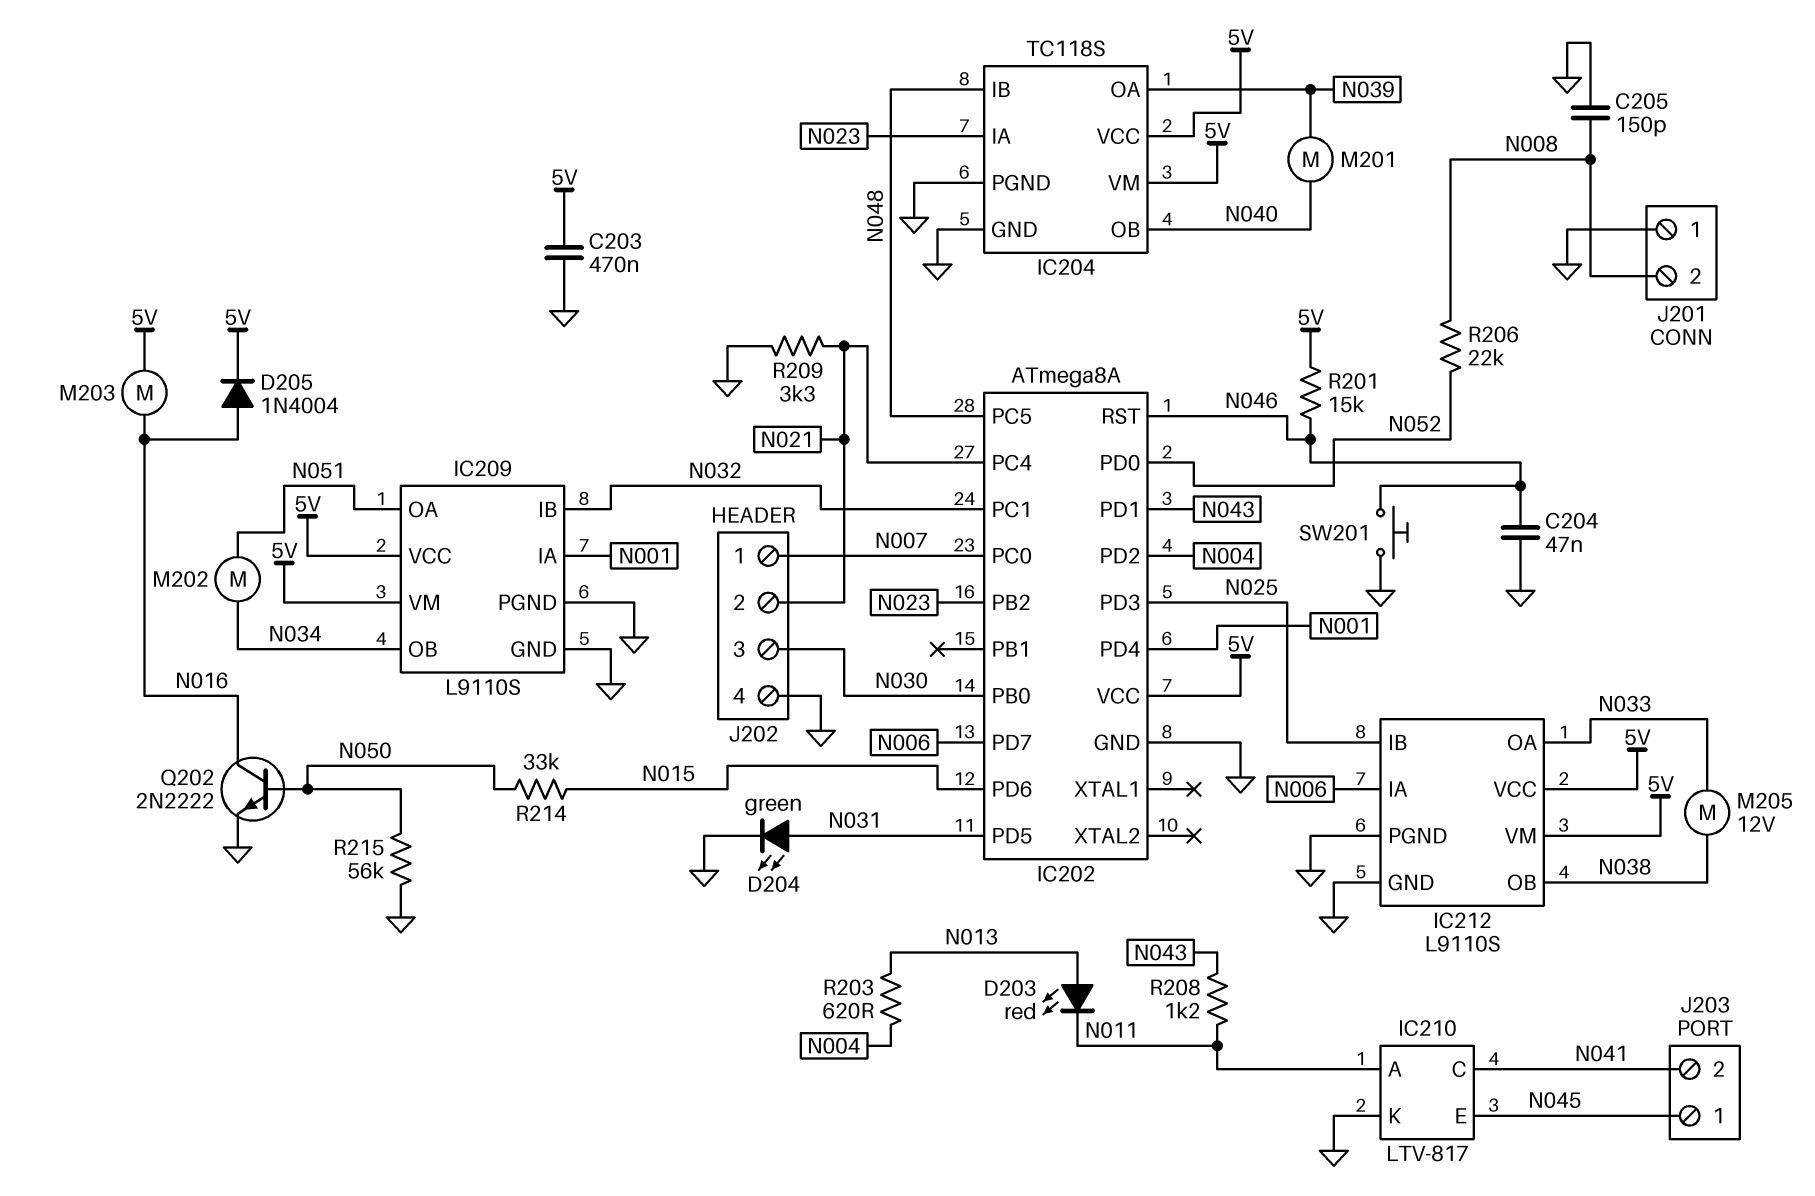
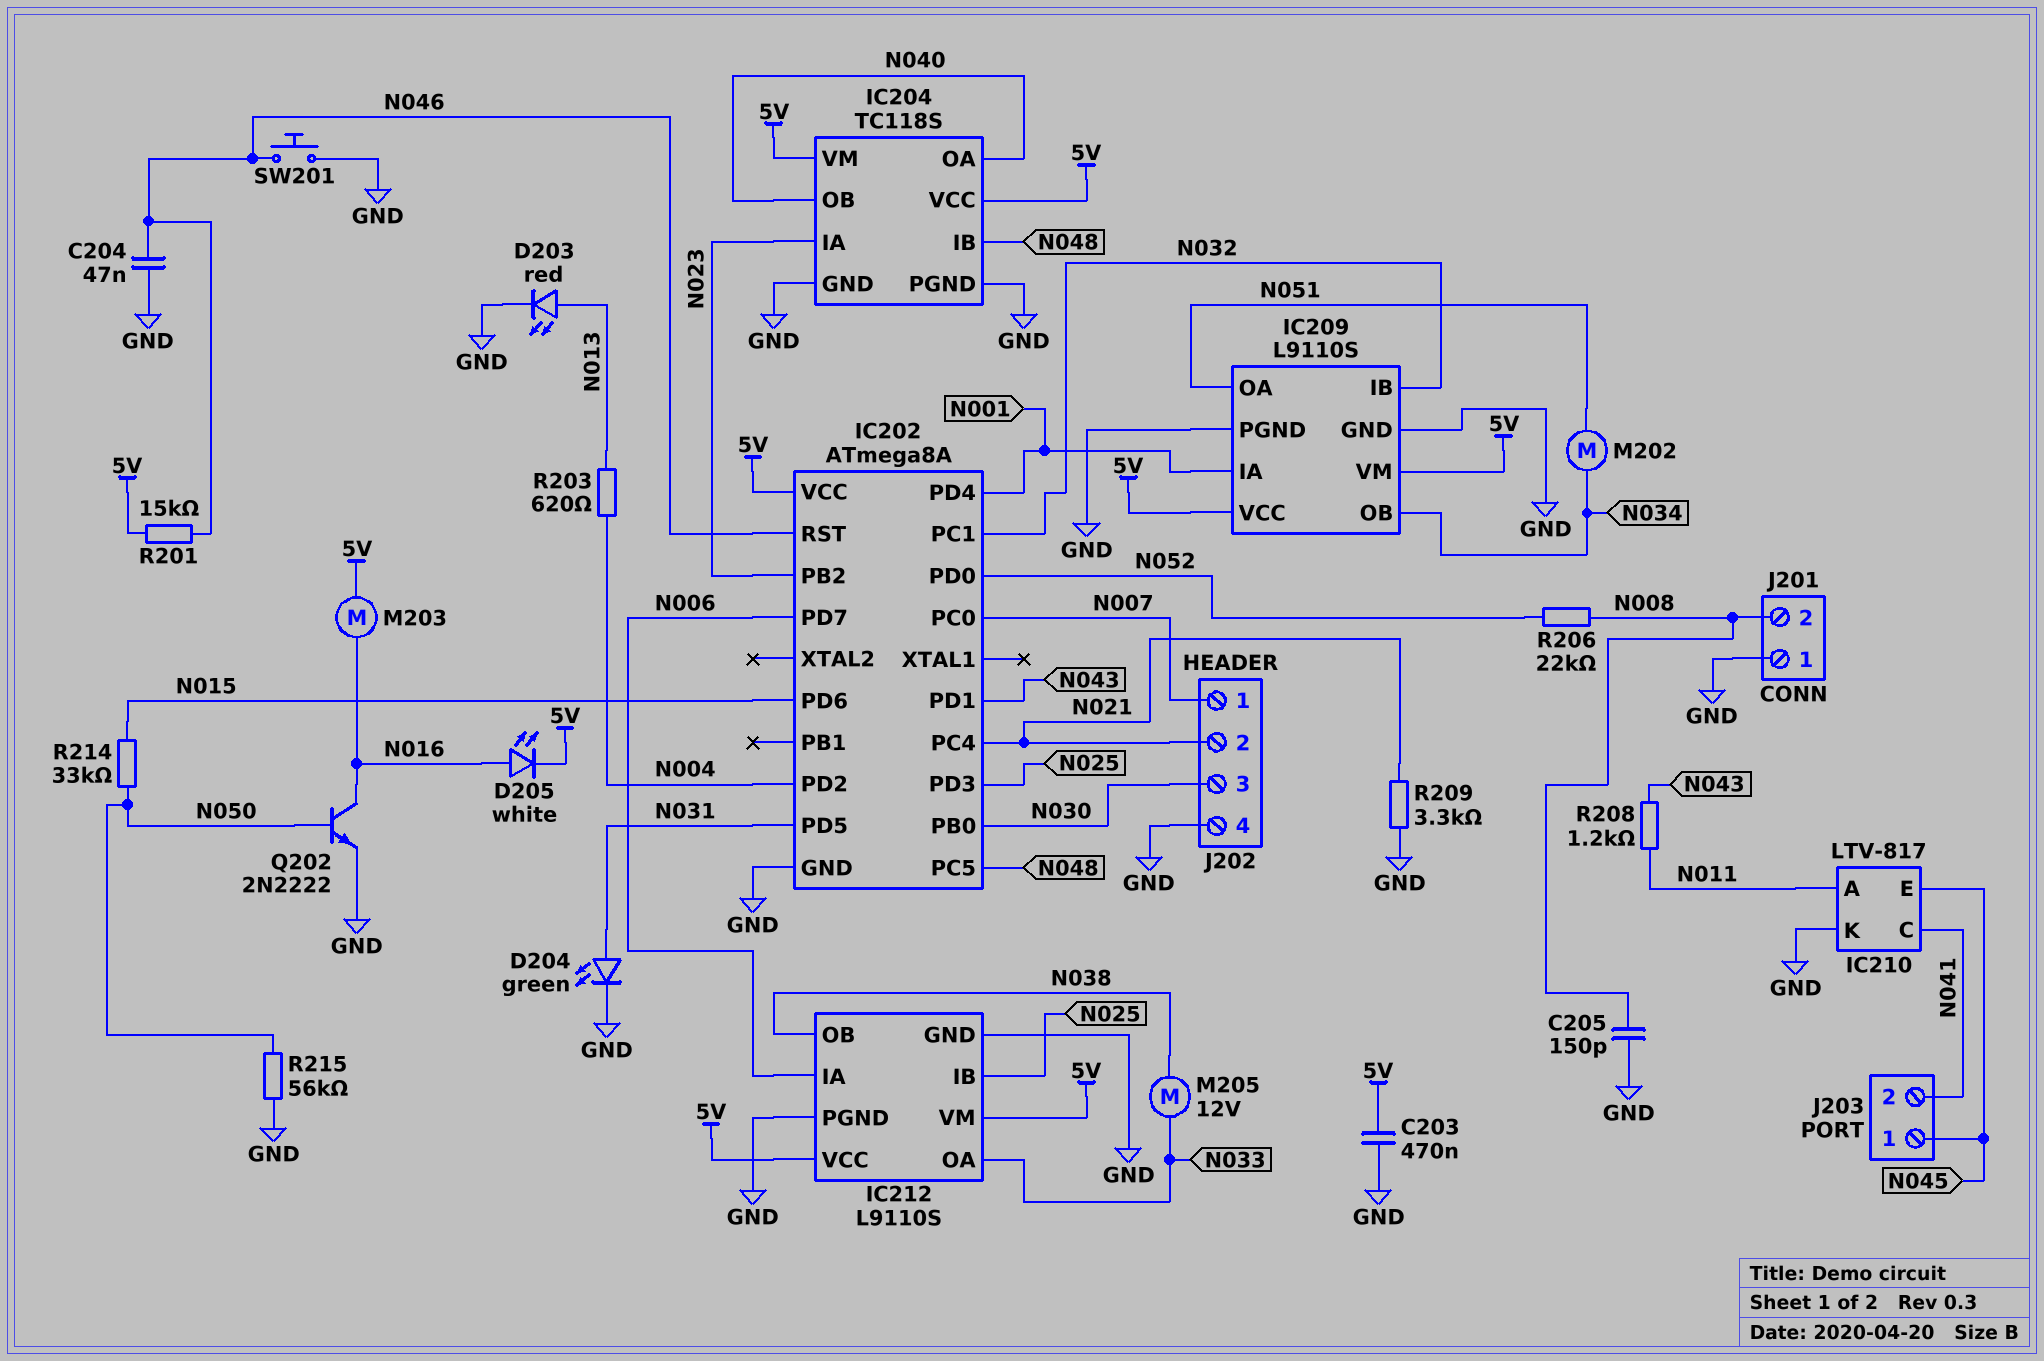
D203: LED red (A N013, K N011) -> LED red (A N013, K GND)
D205: diode 1N4004 (A N016, K 5V) -> LED white (A N016, K 5V)
IC204 pin OA: N039 -> N040
M201: motor (N039, N040) -> none

